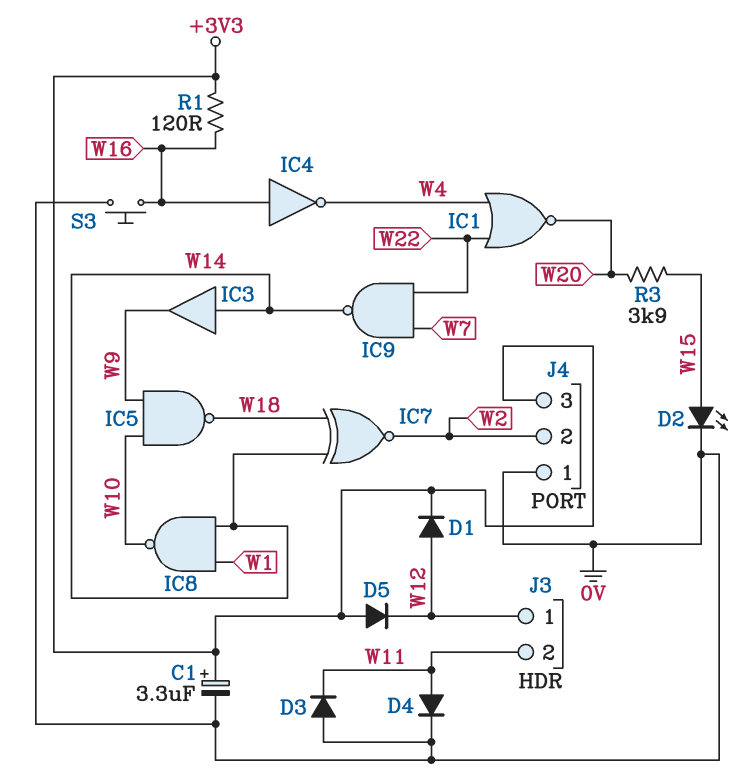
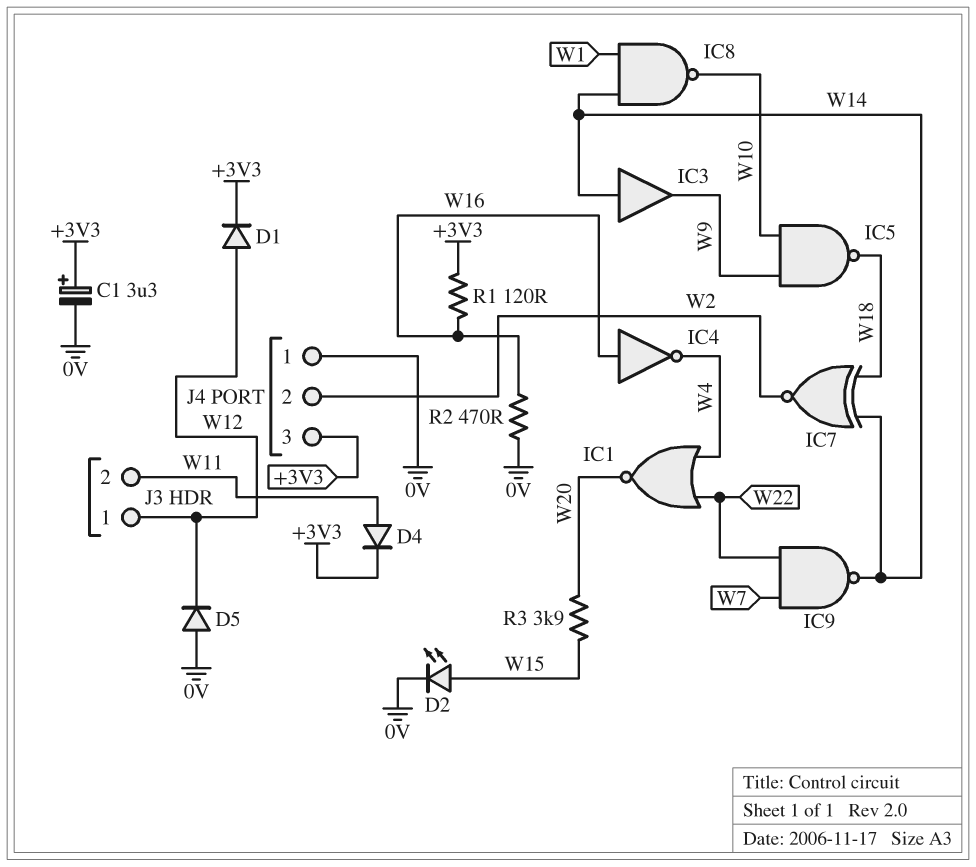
D3: diode (A 0V, K W11) -> none
D4: diode (A W11, K 0V) -> diode (A W11, K +3V3)
D5: diode (A +3V3, K W12) -> diode (A 0V, K W12)
R2: none -> 470 (0V, W16)
S3: button (0V, W16) -> none

